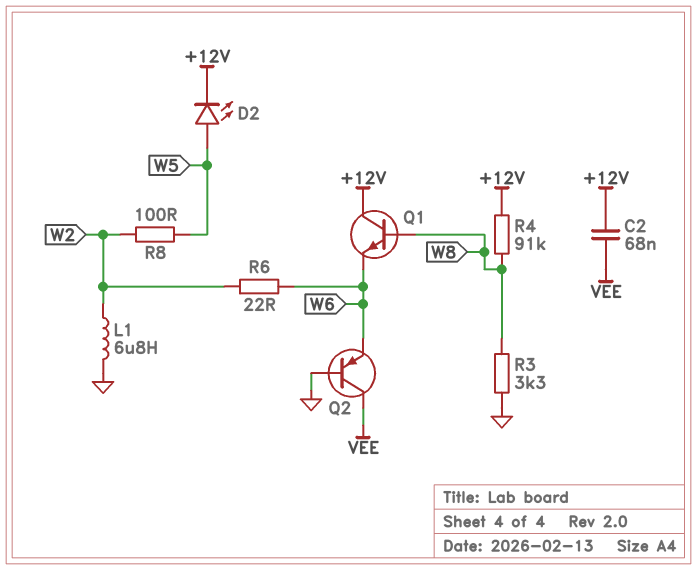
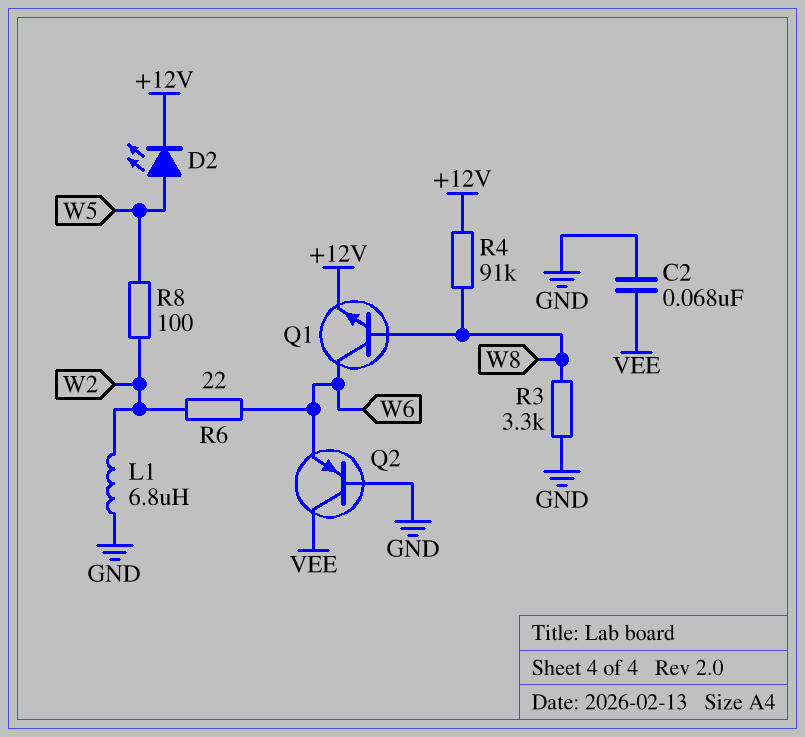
C2: 68nF (+12V, VEE) -> 68nF (GND, VEE)
Q1: NPN (B W8, C +12V, E W6) -> NPN (B W8, C W6, E +12V)

